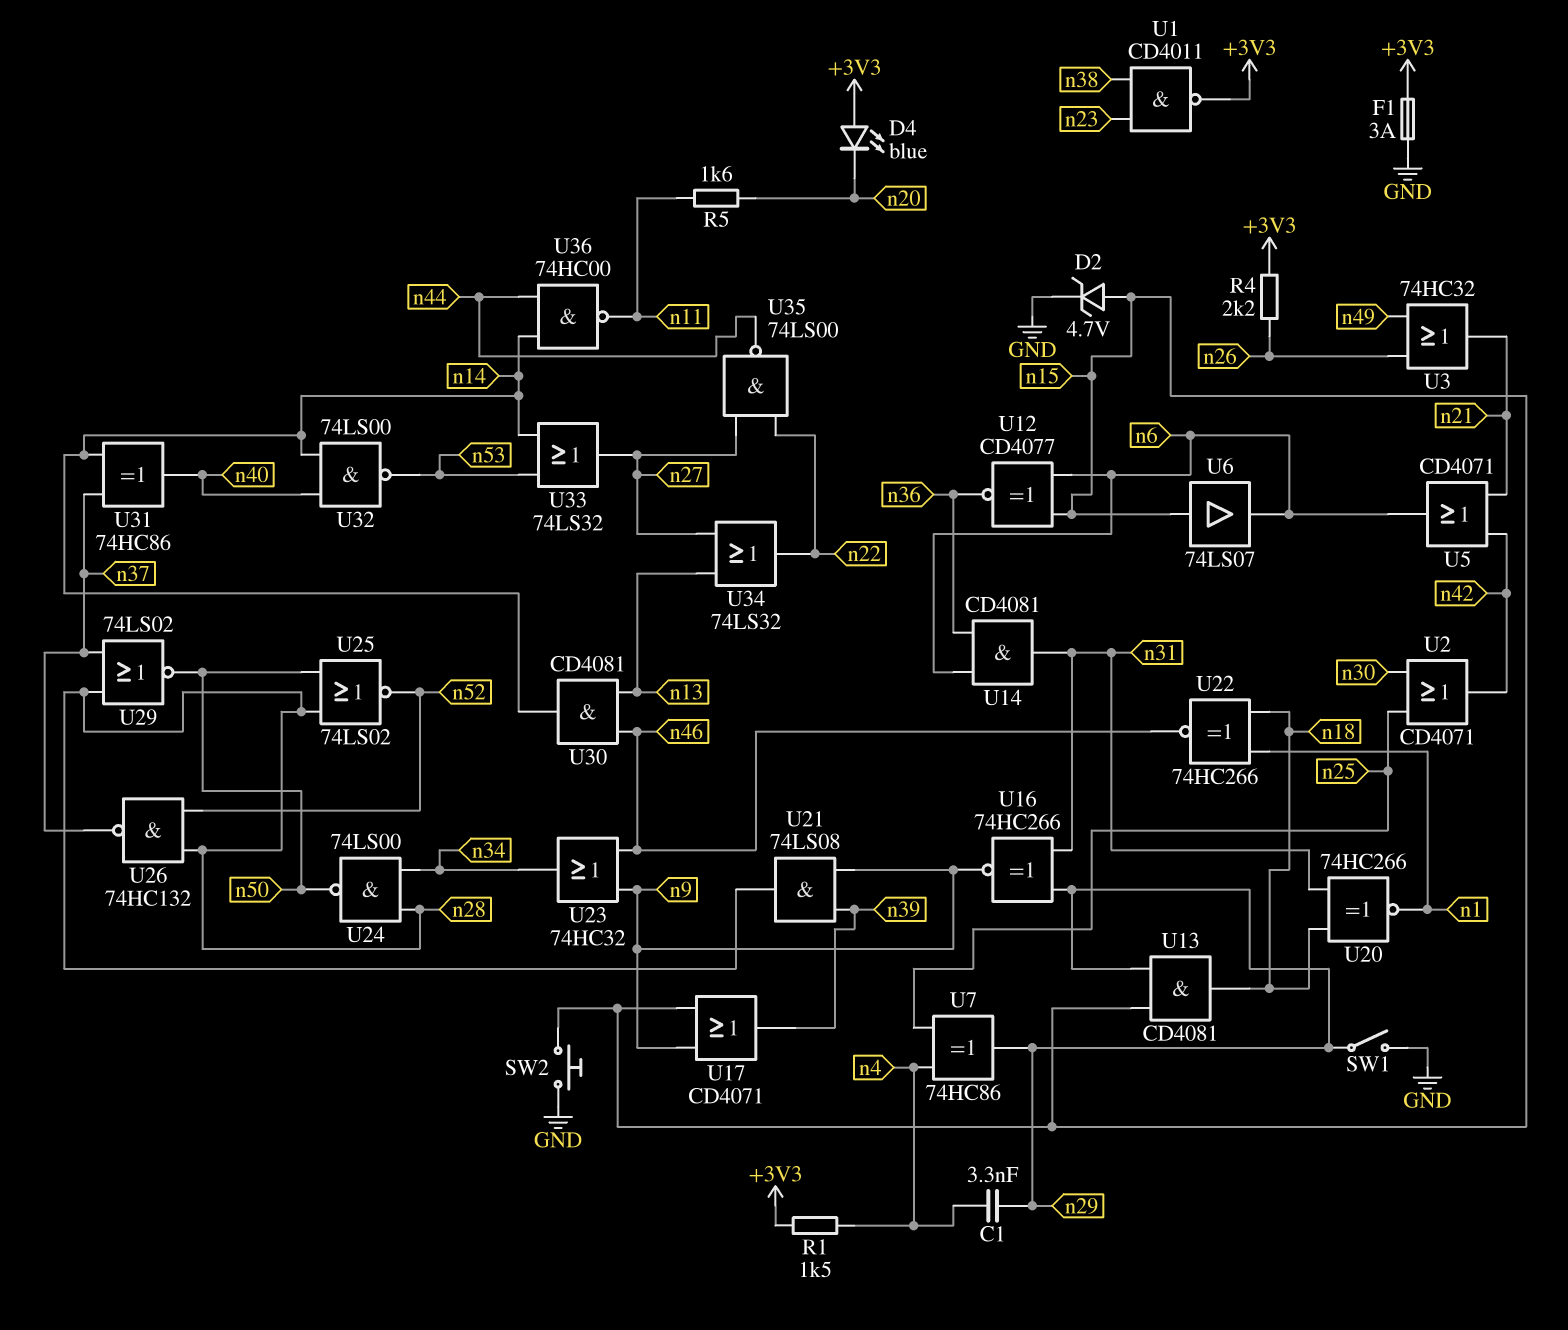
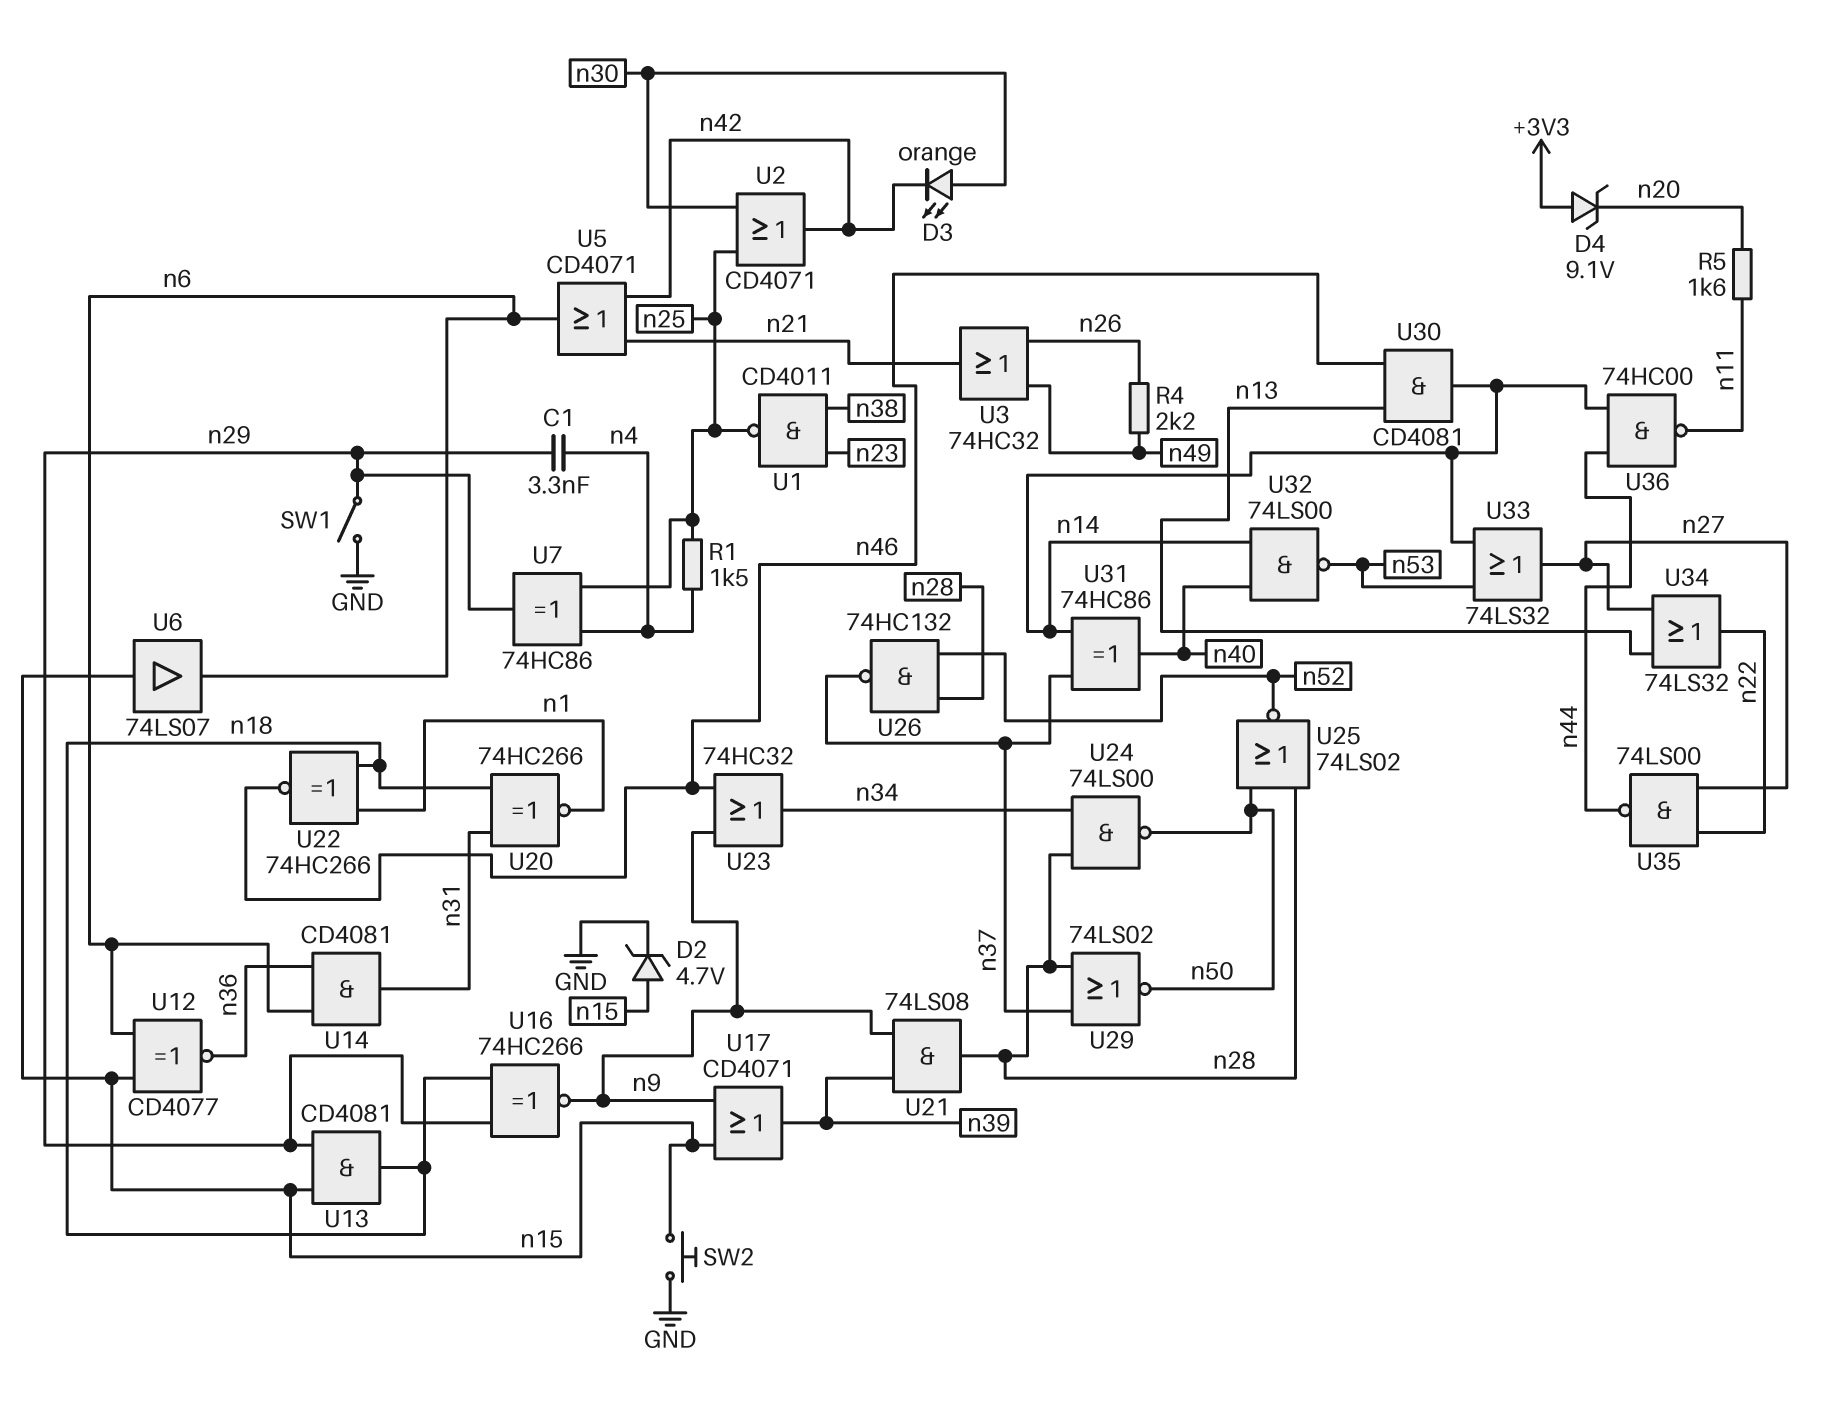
D3: none -> LED orange (A n30, K n42)
D4: LED blue (A +3V3, K n20) -> zener 9.1V (A +3V3, K n20)
F1: 3A (+3V3, GND) -> none
R1: 1.5k (+3V3, n4) -> 1.5k (n4, n25)
R4: 2.2k (+3V3, n26) -> 2.2k (n26, n49)
U1: NAND CD4011 (in n23, in n38, out +3V3) -> NAND CD4011 (in n23, in n38, out n25)
U16: XNOR 74HC266 (in n29, in n31, out n9) -> XNOR 74HC266 (in n18, in n29, out n9)

